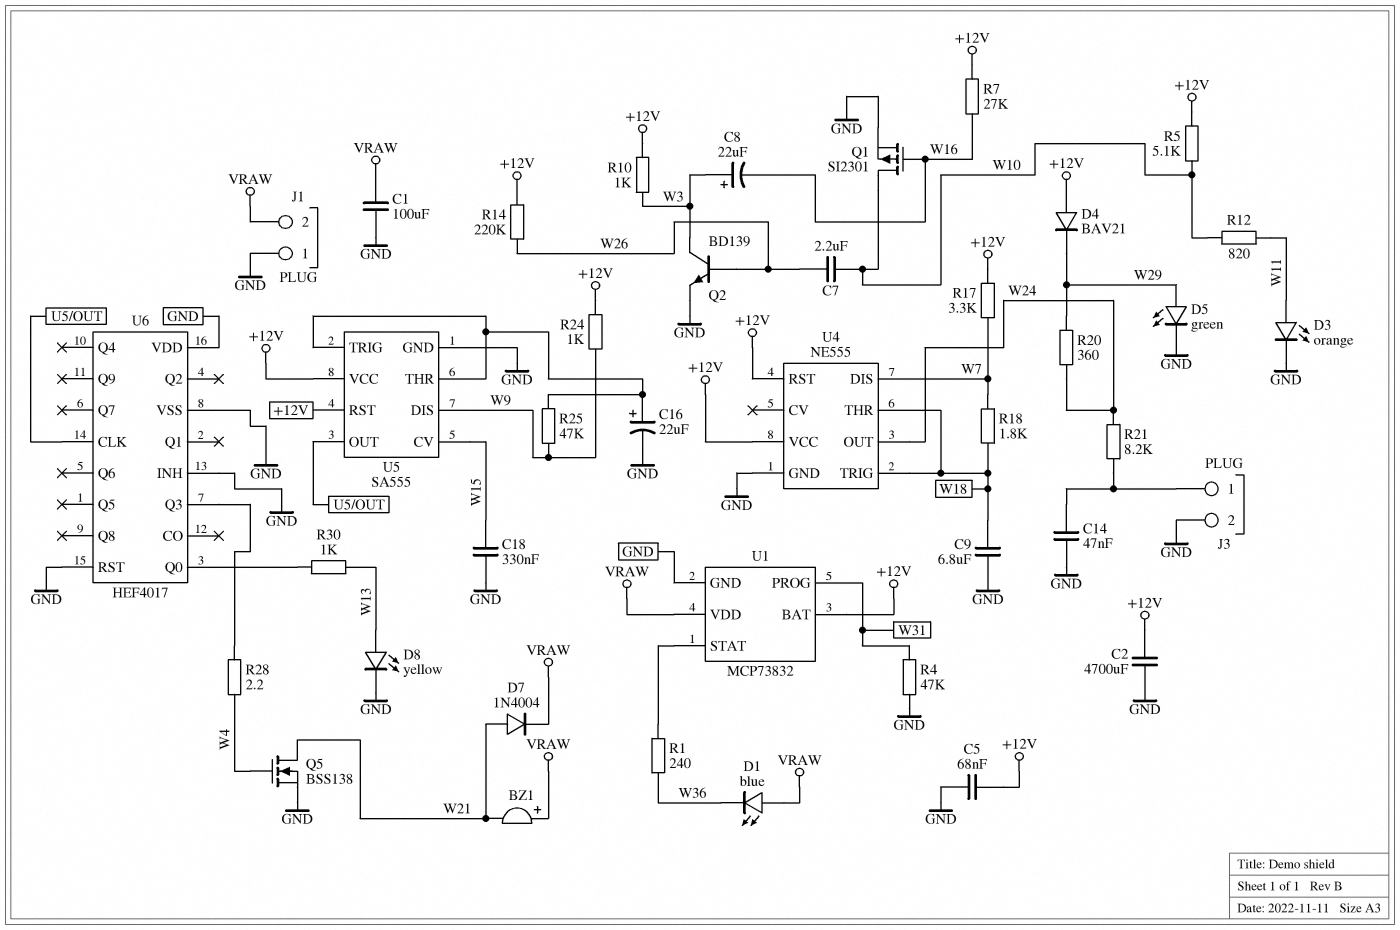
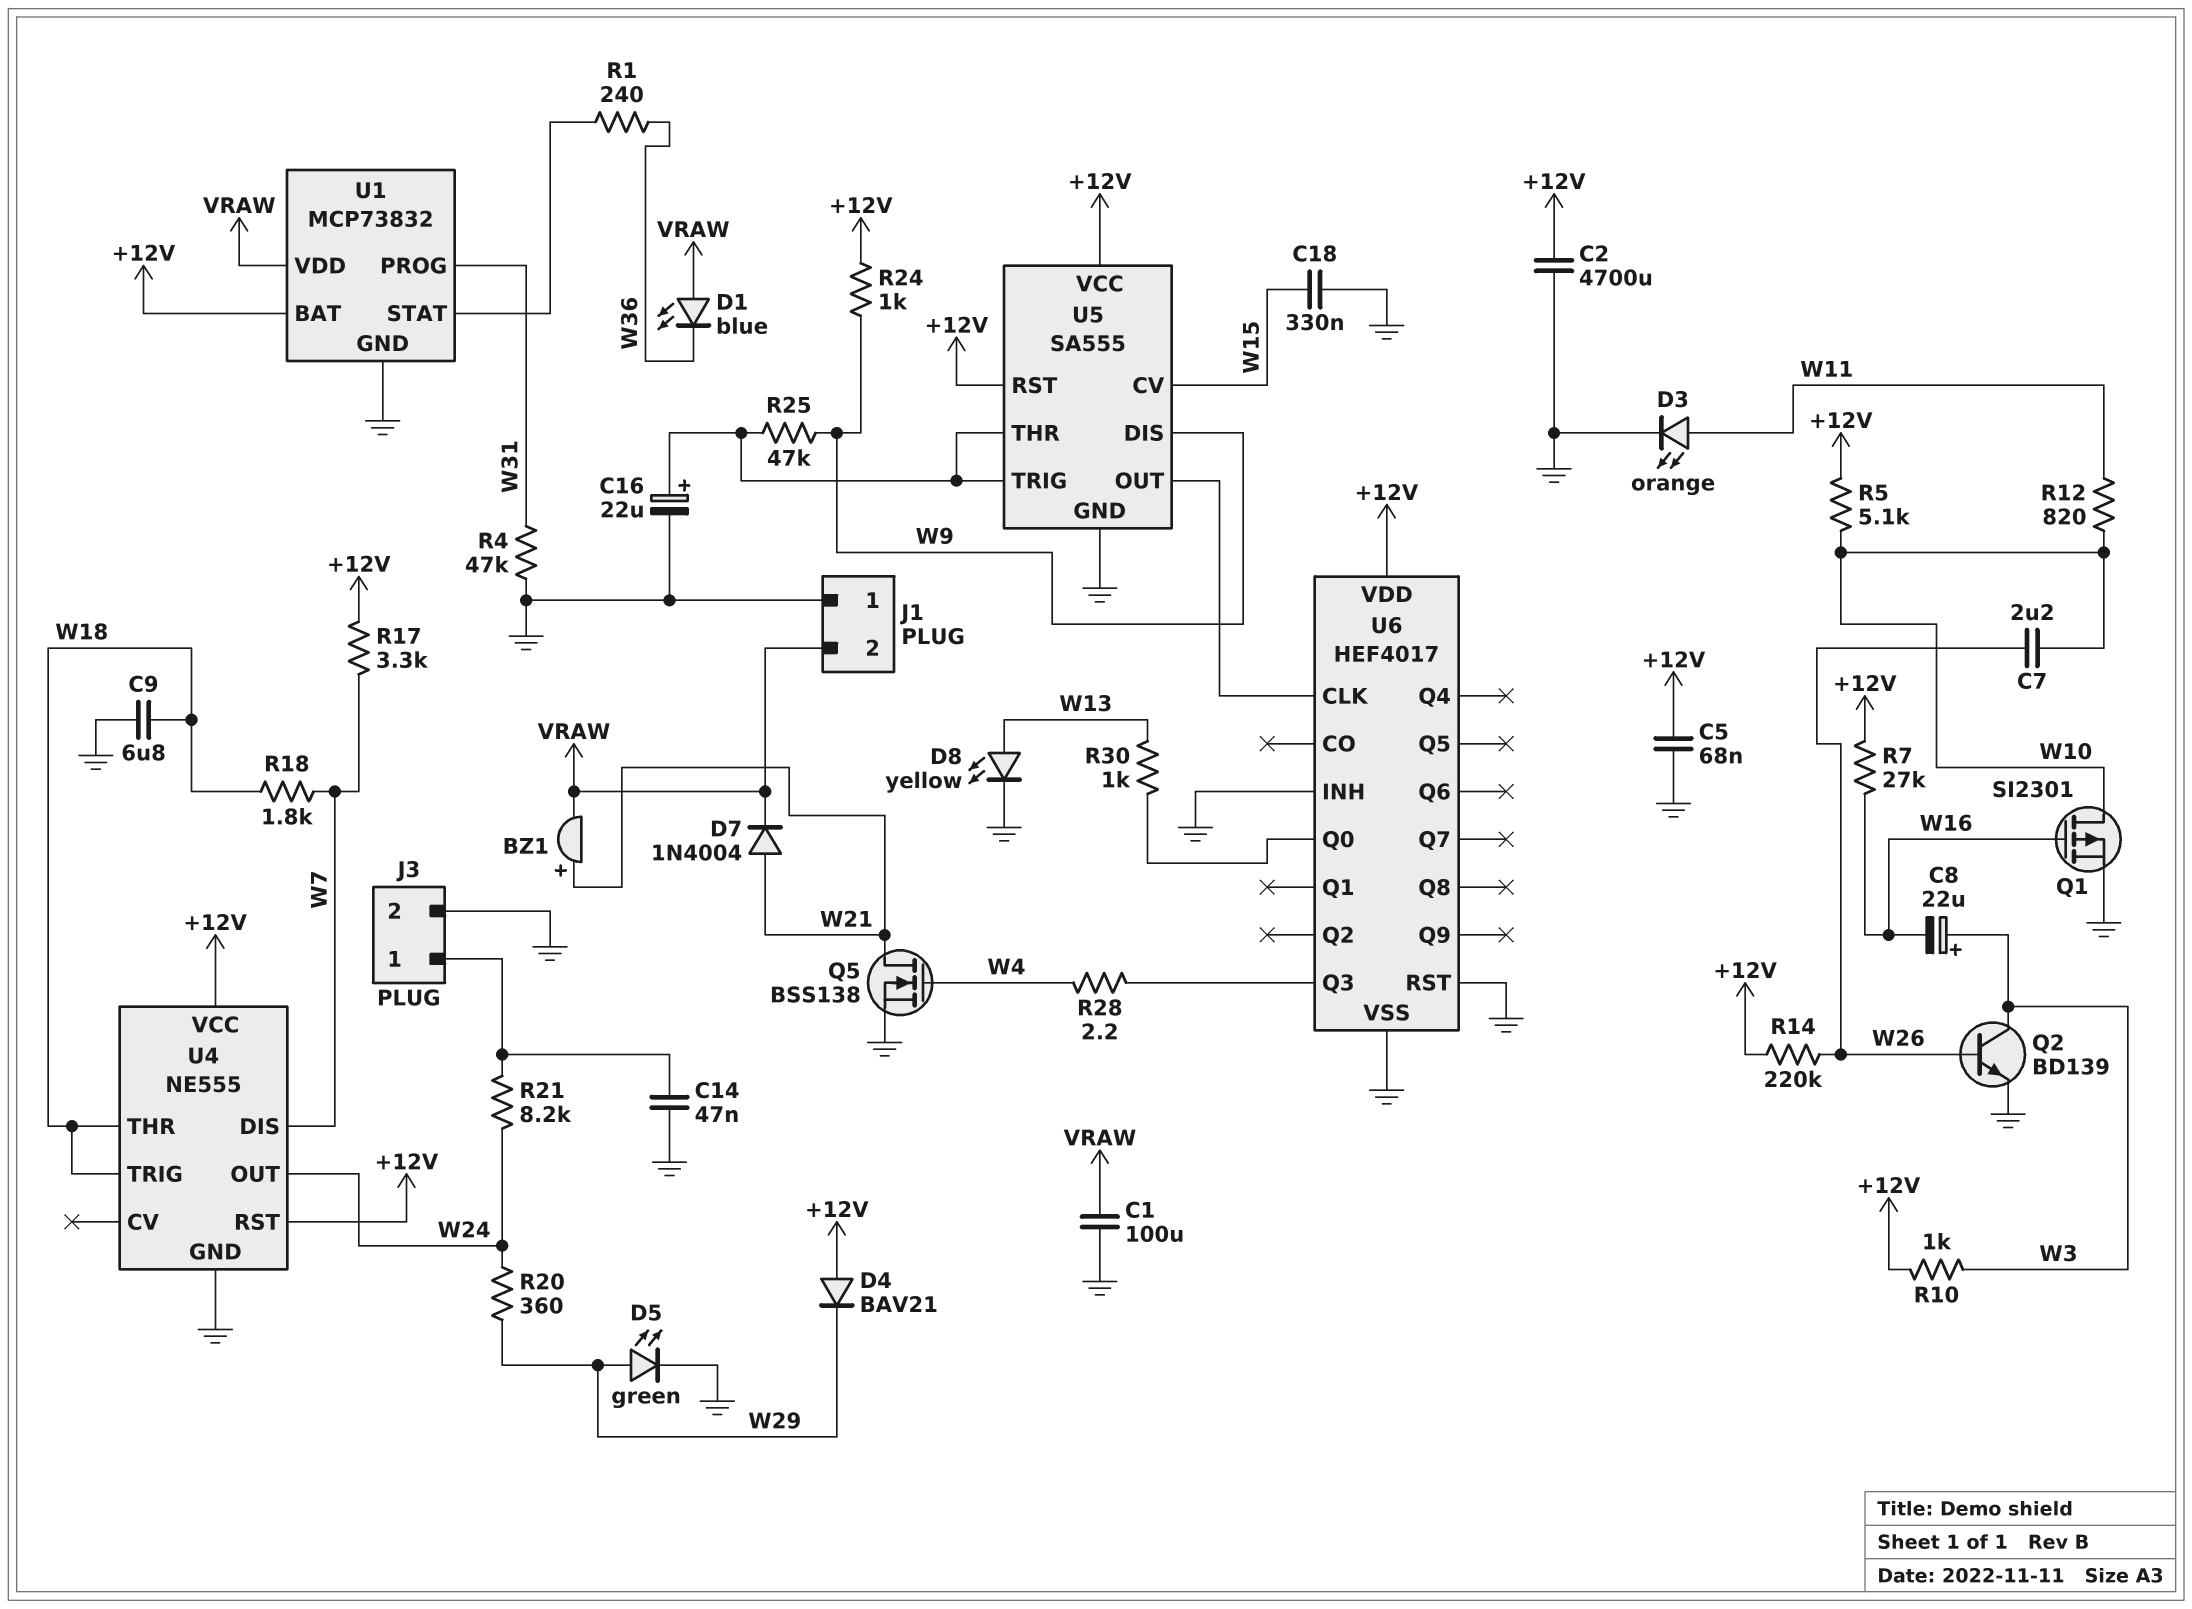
BZ1: buzzer (plus VRAW, minus W21) -> buzzer (plus W21, minus VRAW)
U6 pin VDD: GND -> +12V

